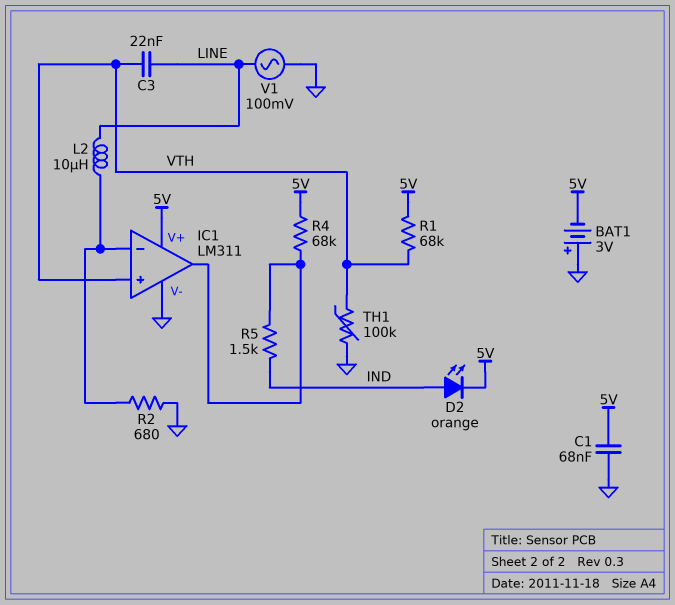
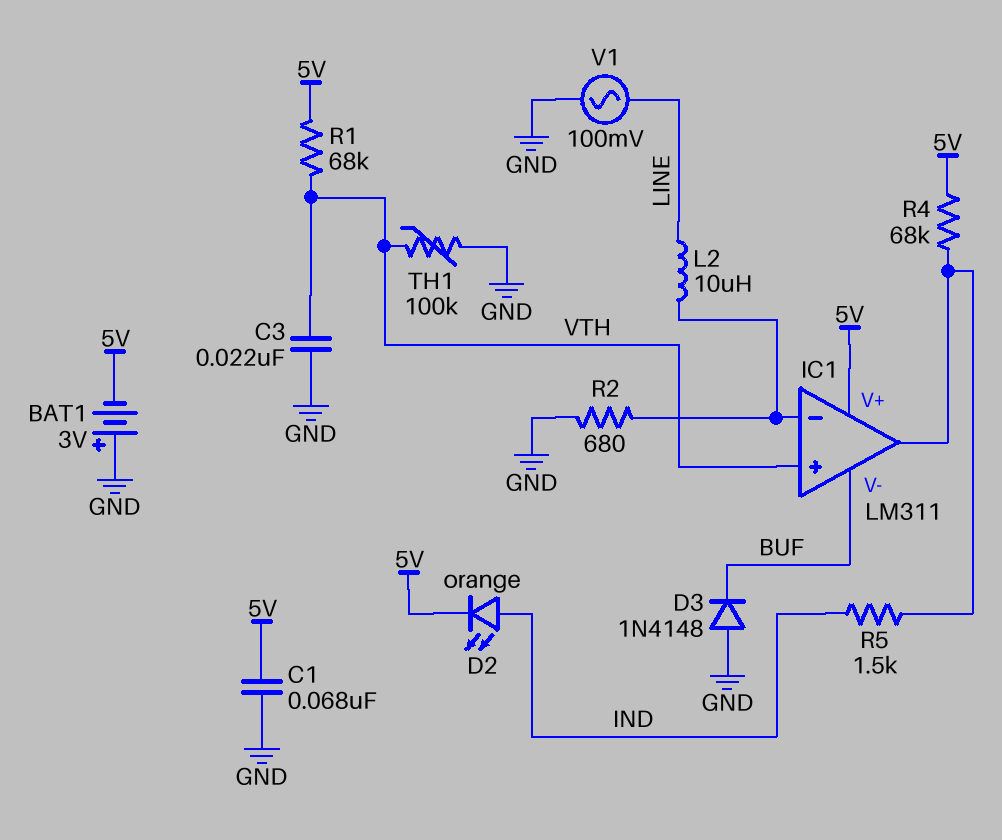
C3: 22nF (LINE, VTH) -> 22nF (GND, VTH)
D3: none -> diode 1N4148 (A GND, K BUF)
IC1 pin V-: GND -> BUF

